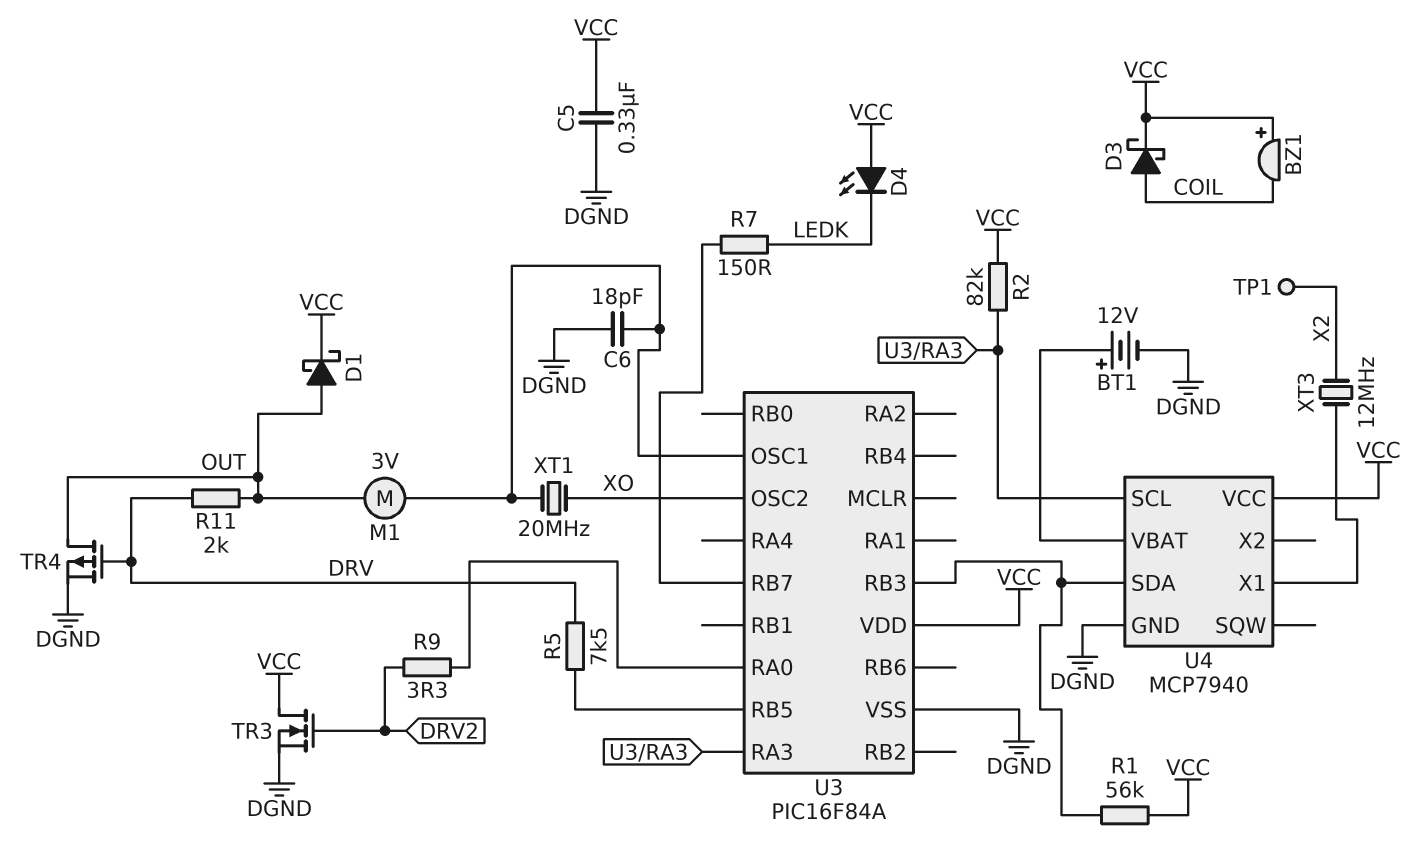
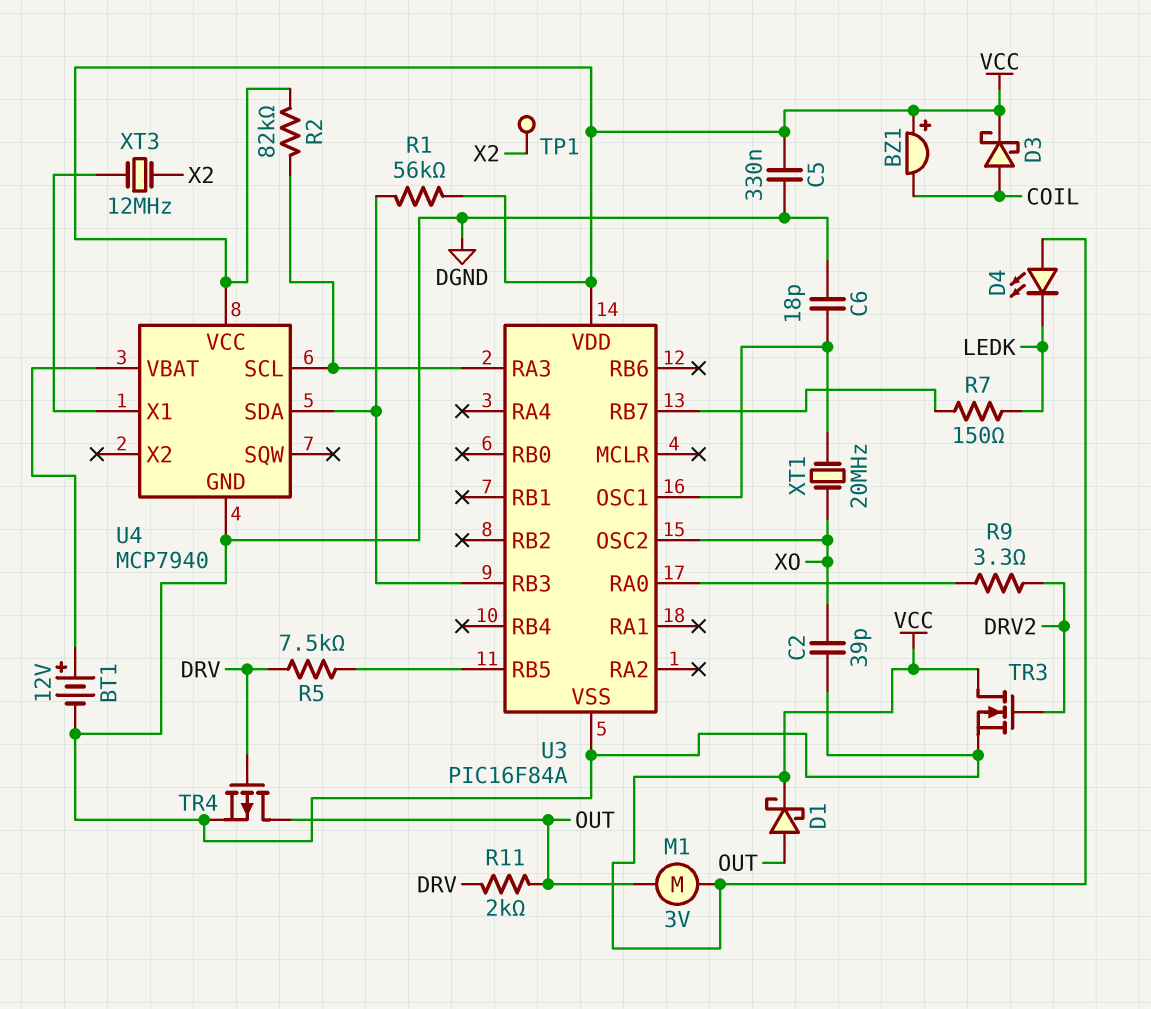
C2: none -> 39pF (DGND, XO)
M1: motor 3V (OUT, U3/OSC1) -> motor 3V (OUT, VCC)

